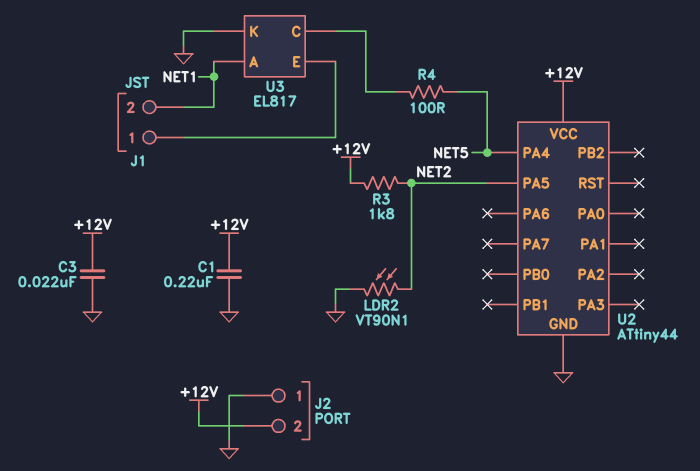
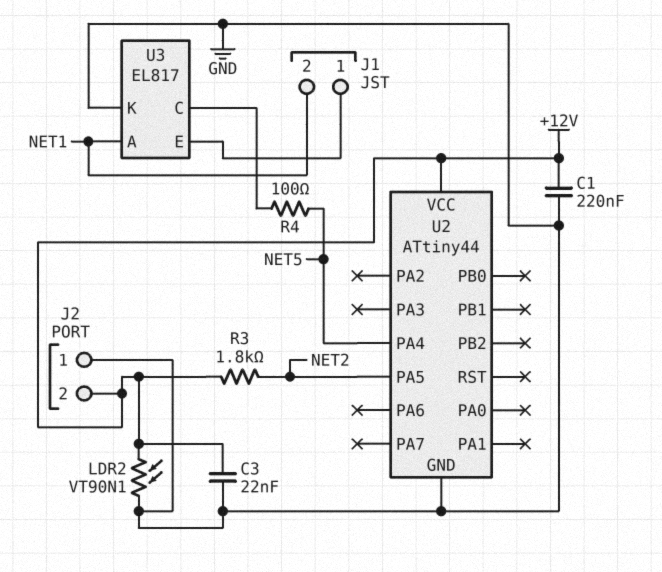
LDR2: VT90N1 (GND, NET2) -> VT90N1 (+12V, GND)

